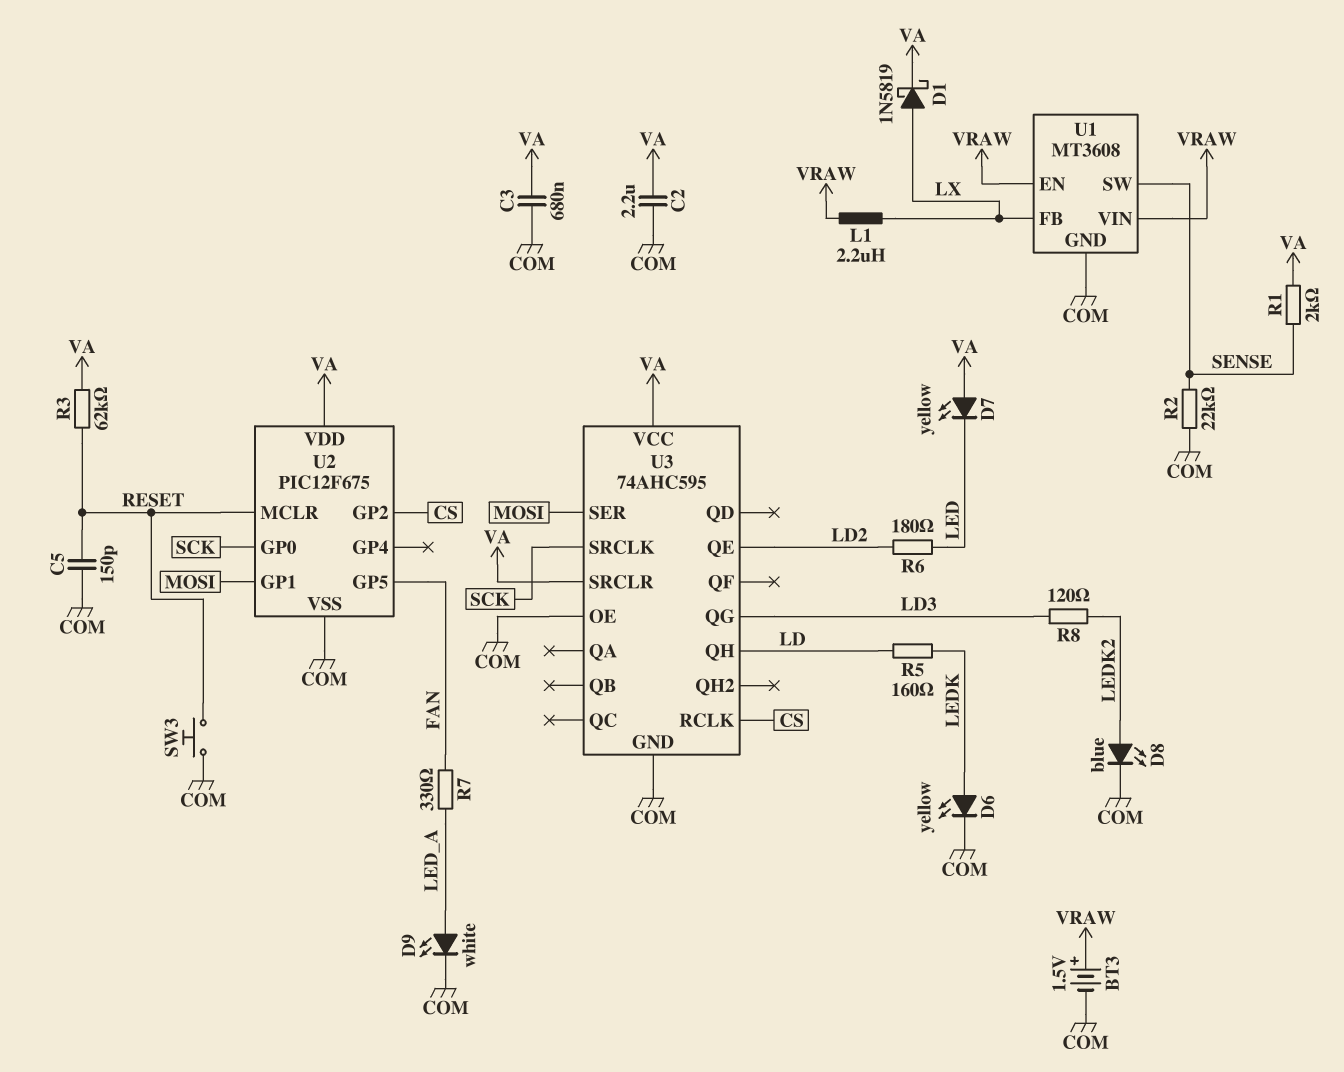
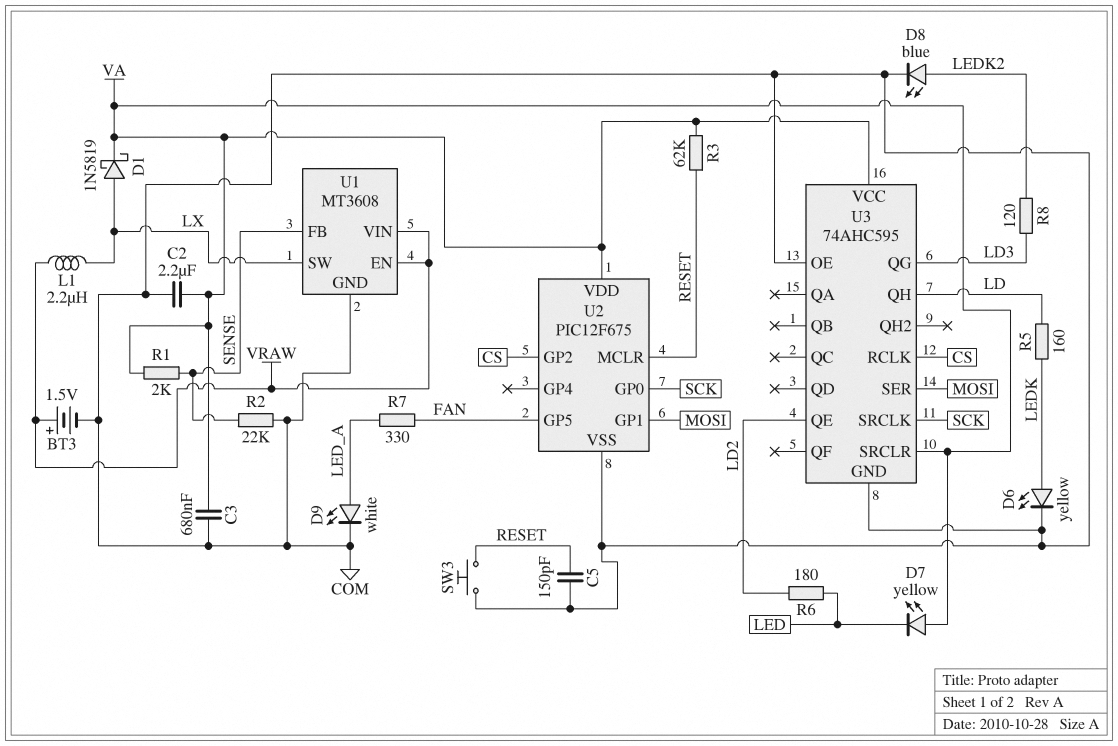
U1 pin FB: LX -> SENSE
U1 pin SW: SENSE -> LX

